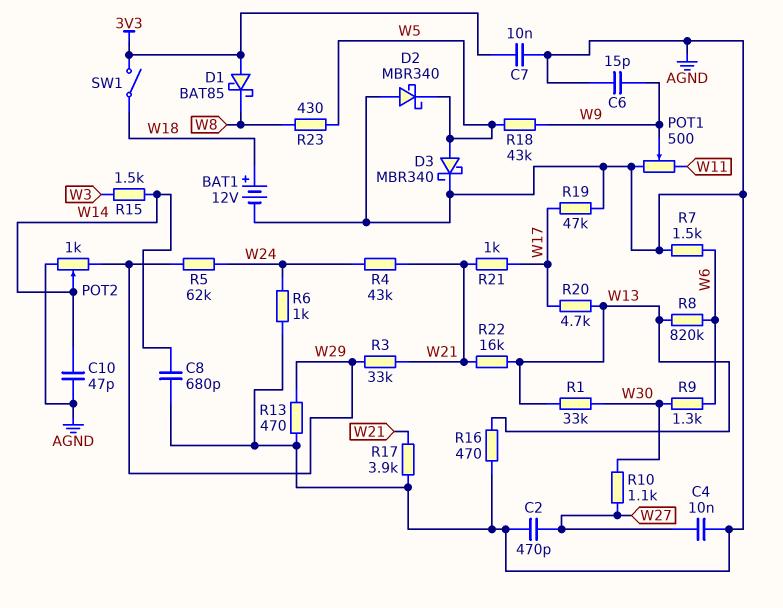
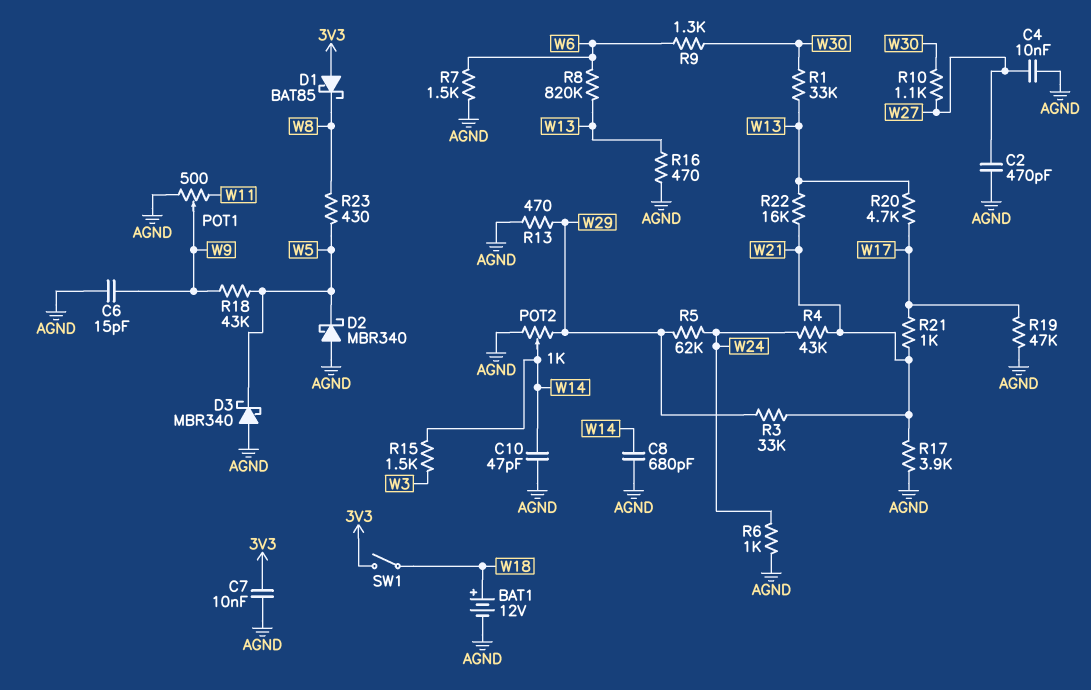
D3: schottky MBR340 (A W5, K AGND) -> schottky MBR340 (A AGND, K W5)

